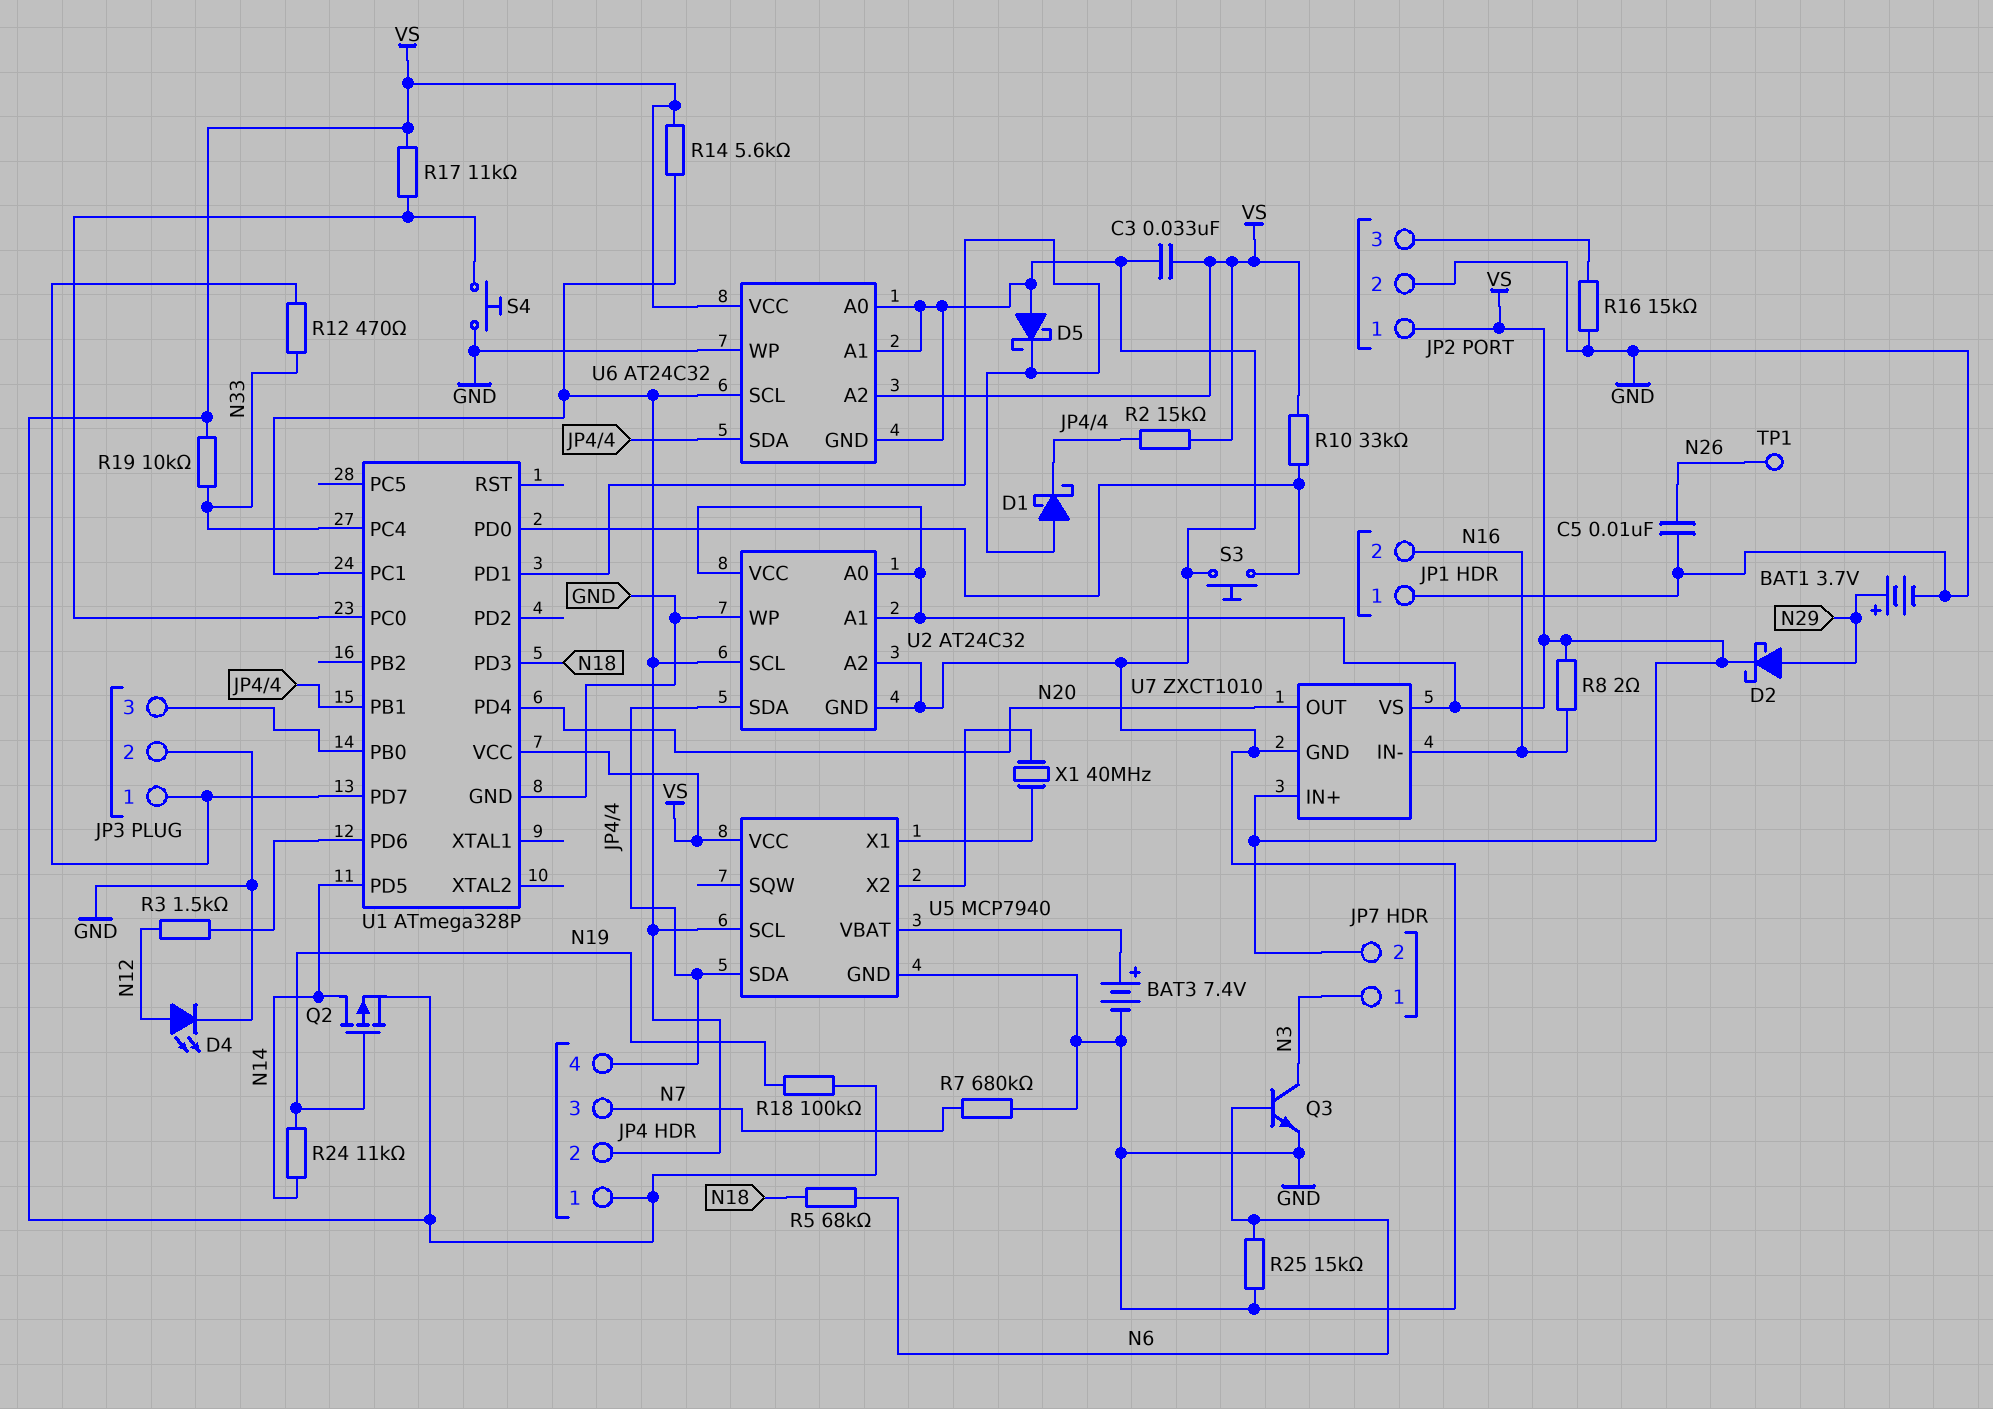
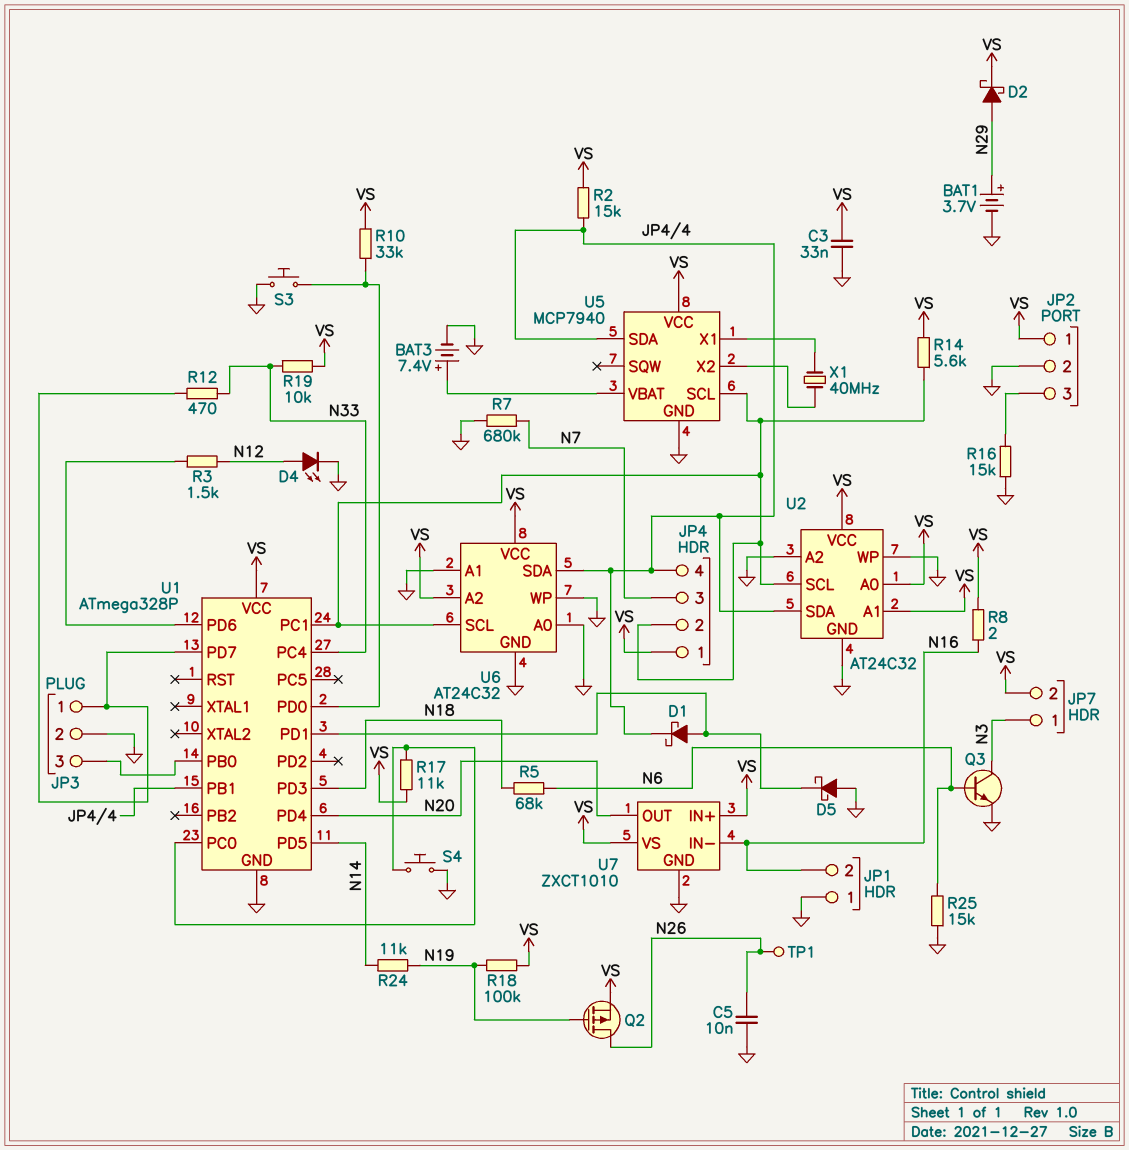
Q2: PMOS (G N19, D N14, S VS) -> PMOS (G N19, D N26, S VS)

